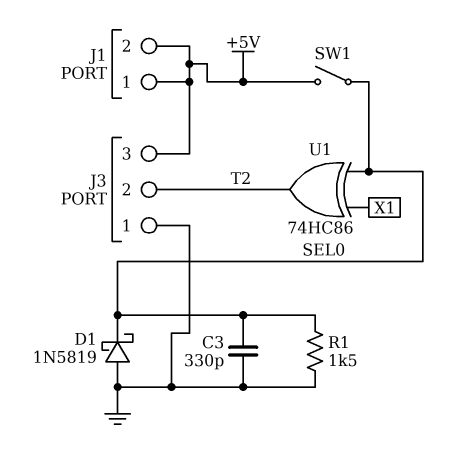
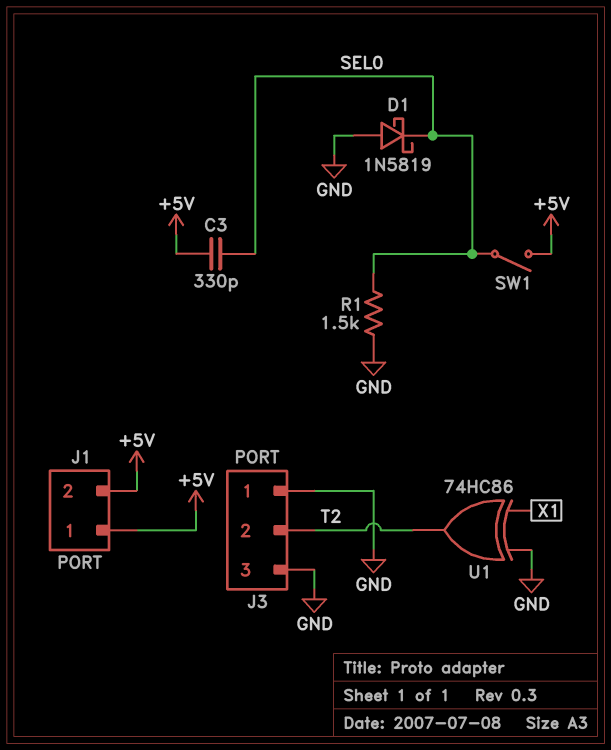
C3: 330pF (GND, SEL0) -> 330pF (+5V, SEL0)
J3 pin 3: +5V -> GND
U1: XOR 74HC86 (in SEL0, in X1, out T2) -> XOR 74HC86 (in GND, in X1, out T2)

